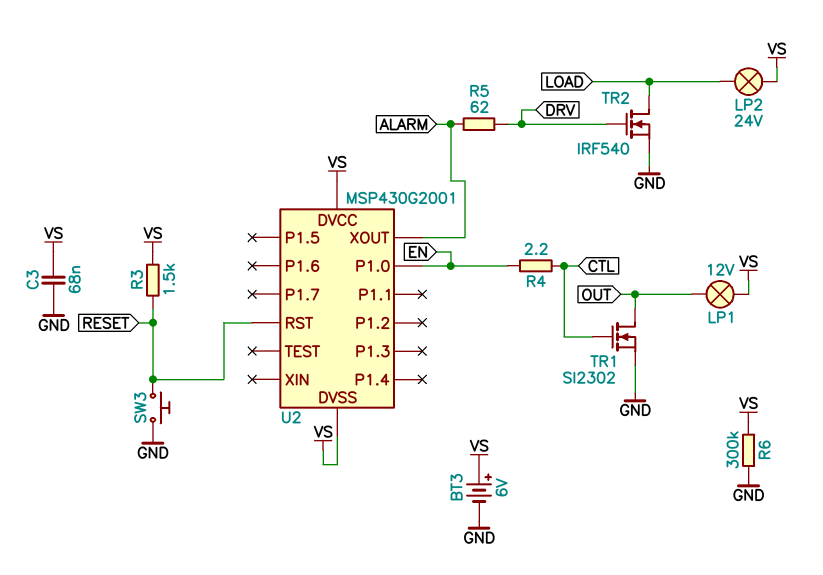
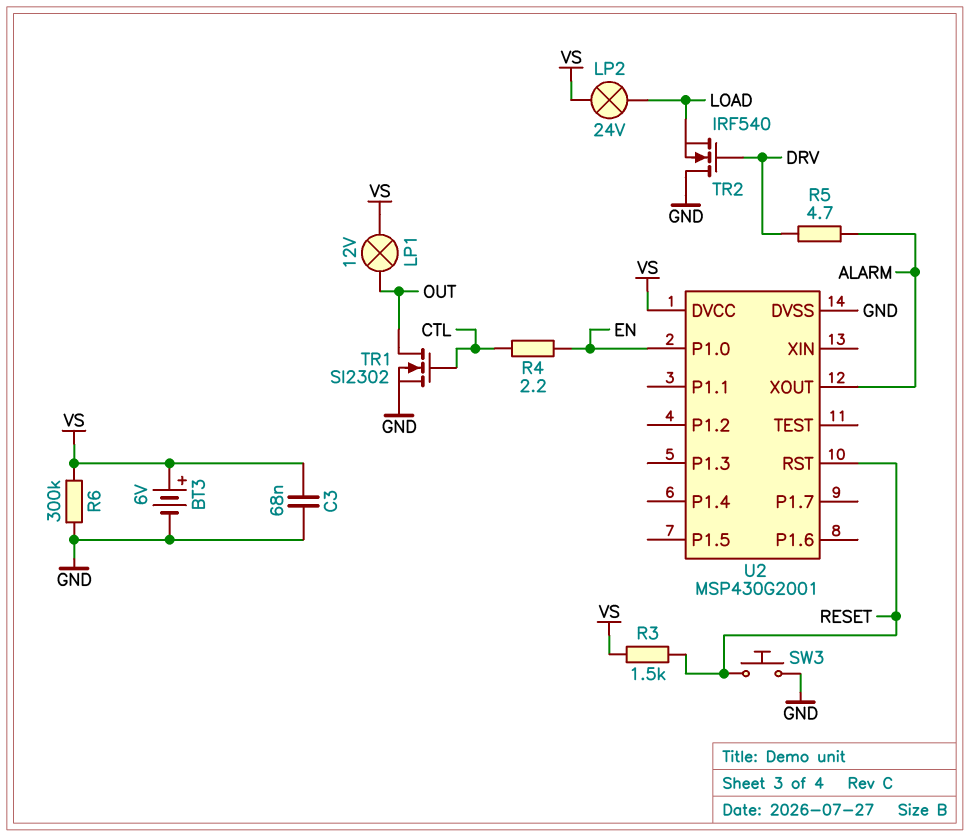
R5: 62 (ALARM, DRV) -> 4.7 (ALARM, DRV)
TR2: NMOS IRF540 (G DRV, D LOAD, S GND) -> NMOS IRF540 (G DRV, D GND, S LOAD)
U2 pin DVSS: VS -> GND

